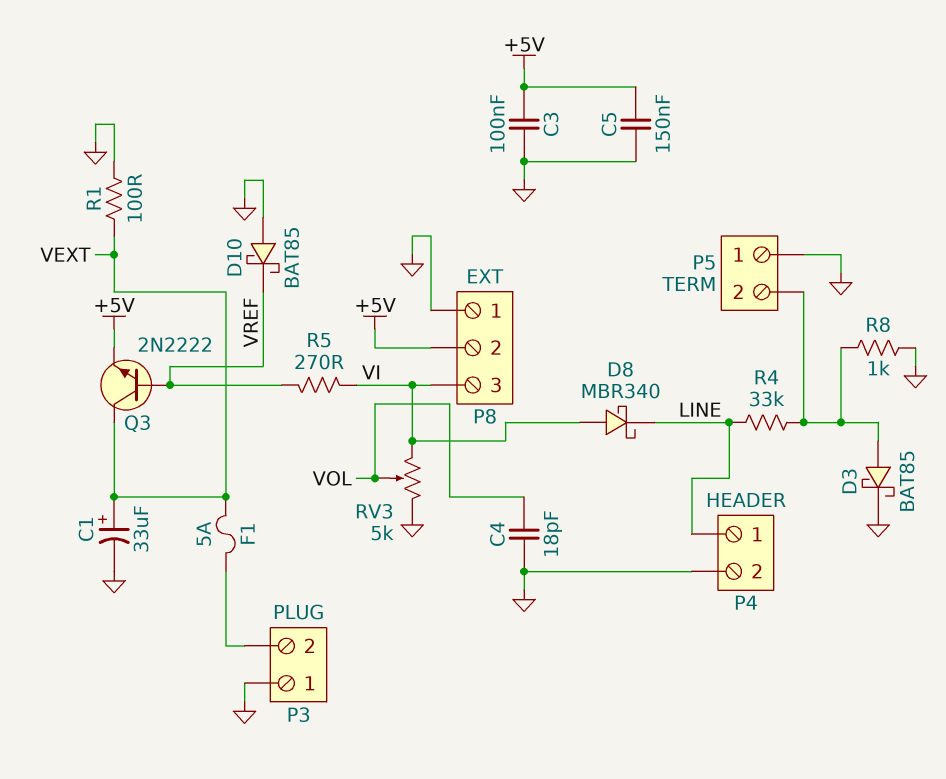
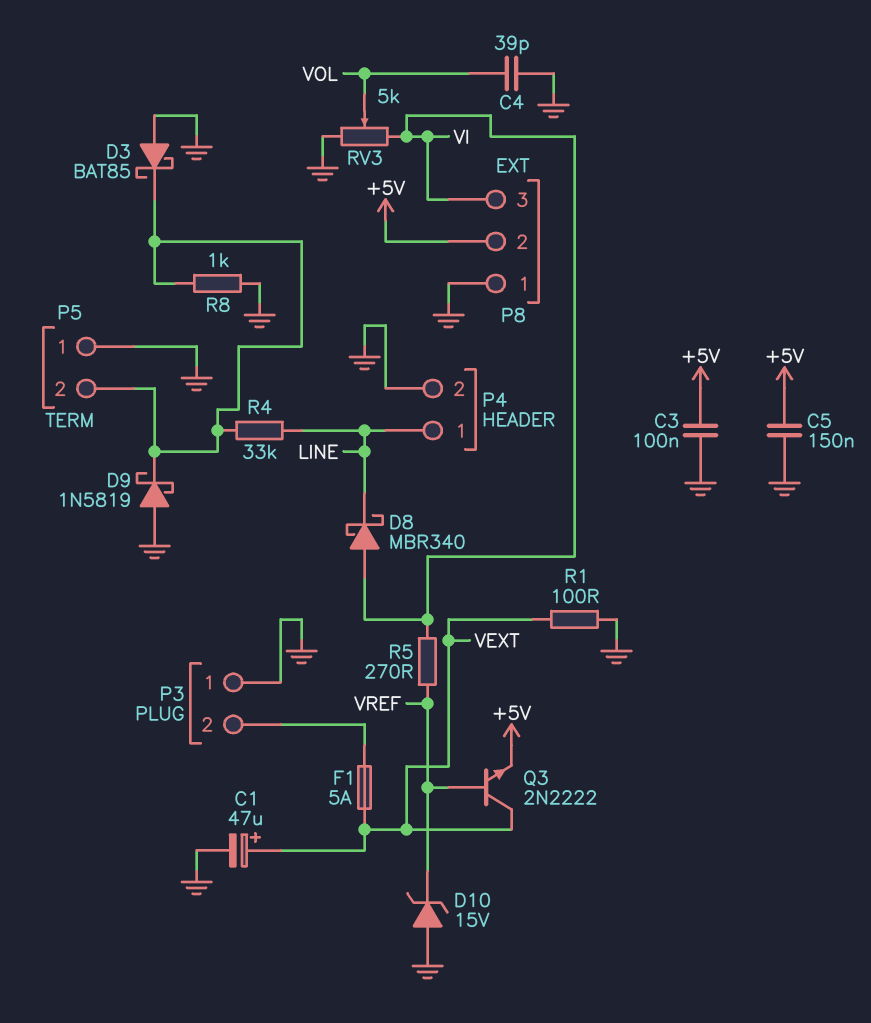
C1: 33uF (plus VEXT, minus GND) -> 47uF (plus VEXT, minus GND)
C4: 18pF (GND, VOL) -> 39pF (GND, VOL)
D3: schottky BAT85 (A P5/2, K GND) -> schottky BAT85 (A GND, K P5/2)
D9: none -> schottky 1N5819 (A GND, K P5/2)
D10: schottky BAT85 (A GND, K VREF) -> zener 15V (A GND, K VREF)

